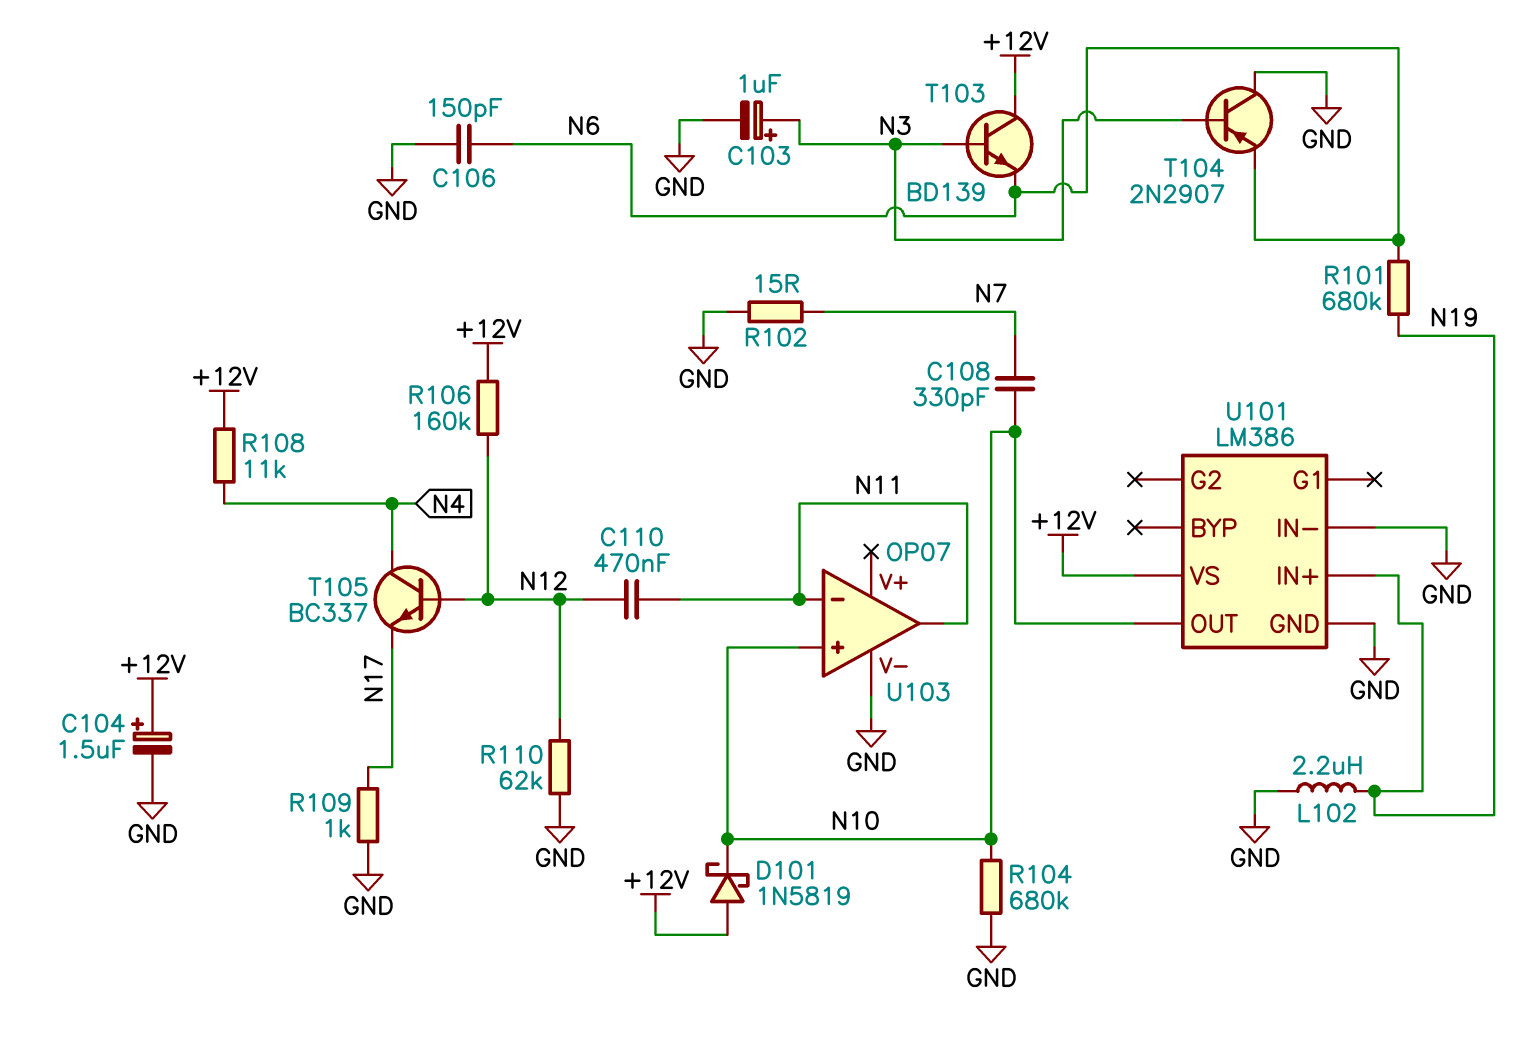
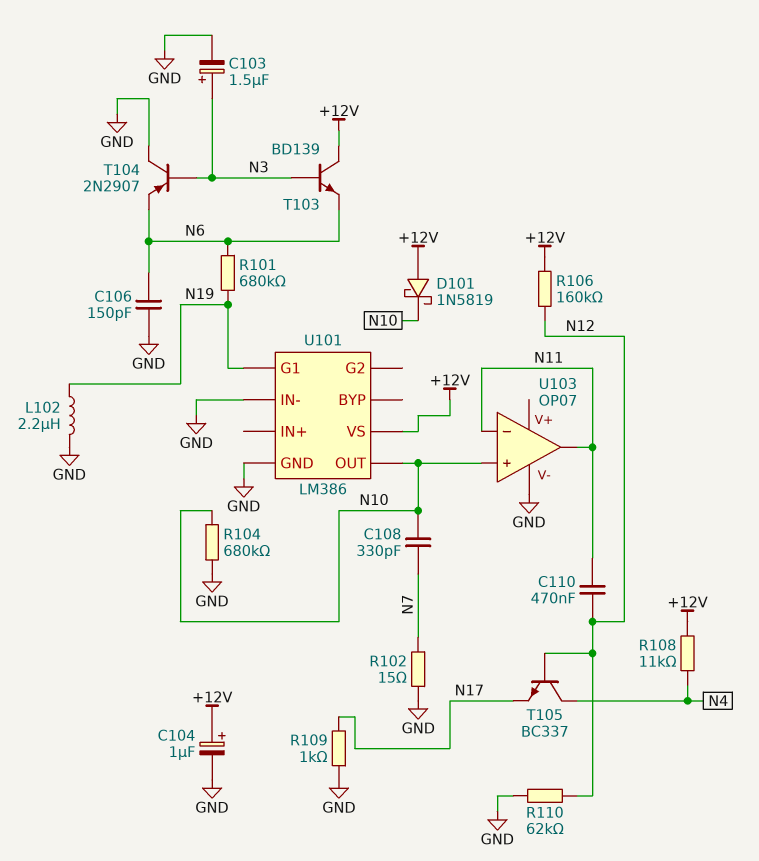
C103: 1uF (plus N3, minus GND) -> 1.5uF (plus N3, minus GND)
C104: 1.5uF (plus +12V, minus GND) -> 1uF (plus +12V, minus GND)
U101 pin G1: none -> N19
U101 pin IN+: N19 -> none

